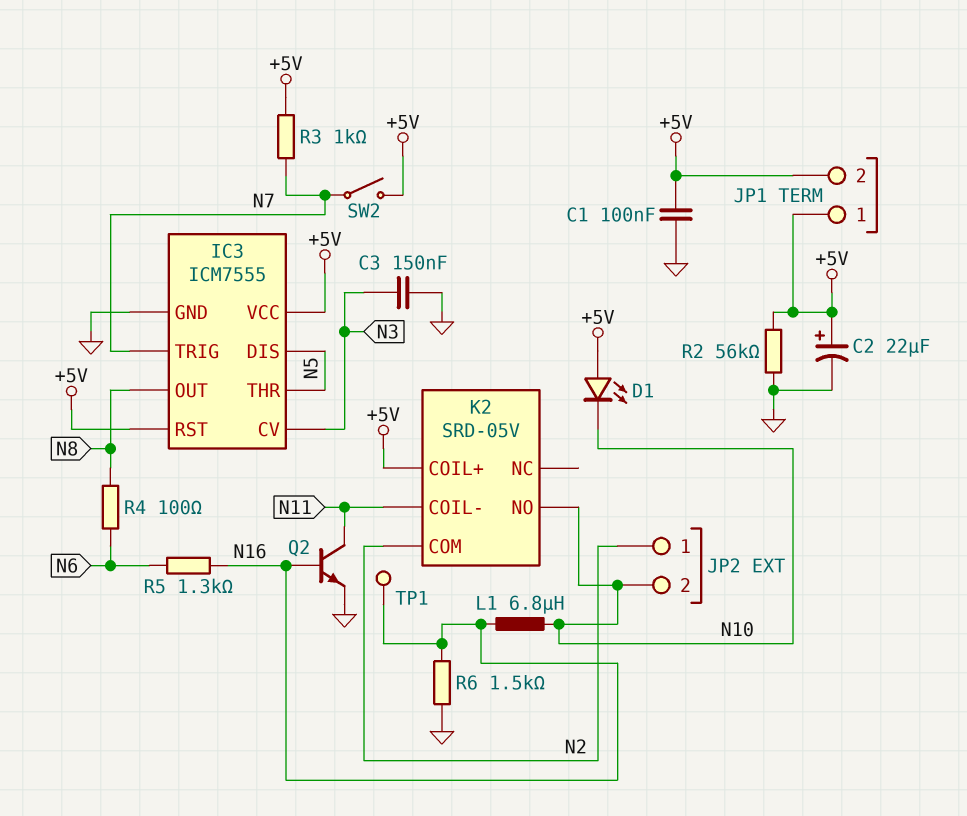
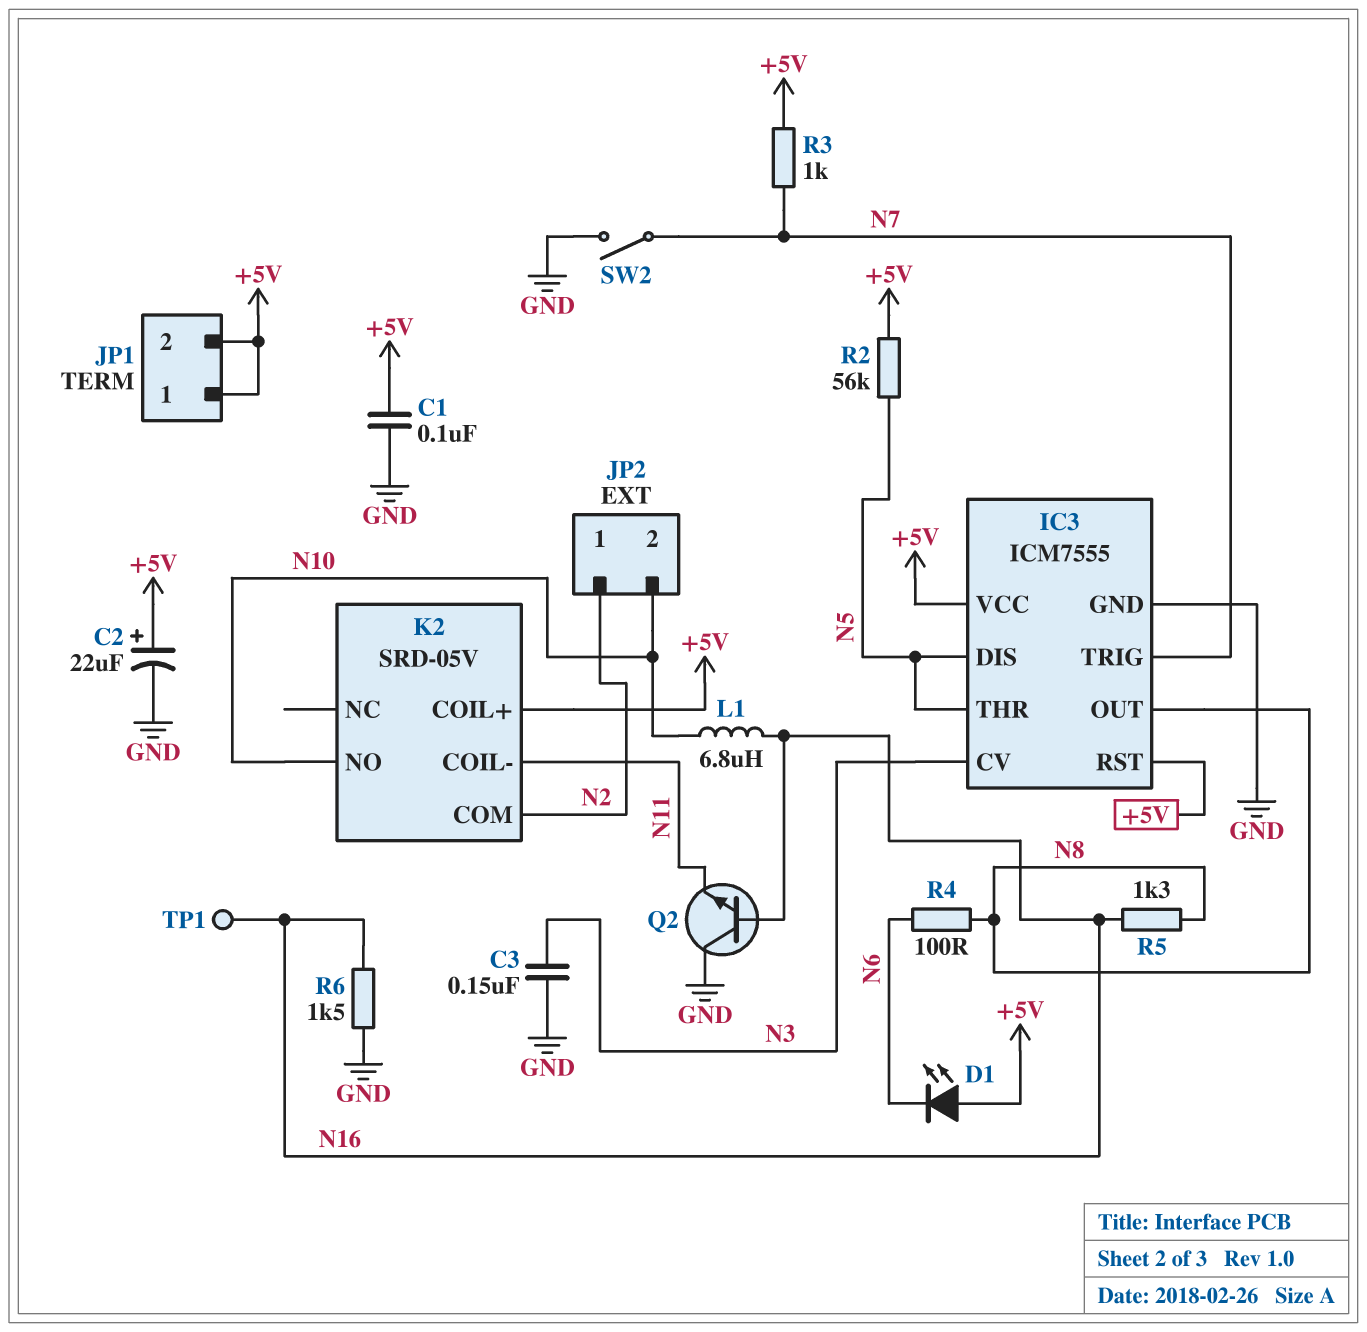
D1: LED (A +5V, K N10) -> LED (A +5V, K N6)
Q2: NPN (B N16, C N11, E GND) -> NPN (B N16, C GND, E N11)
R2: 56k (+5V, GND) -> 56k (+5V, N5)
R5: 1.3k (N6, N16) -> 1.3k (N8, N16)
SW2: switch (+5V, N7) -> switch (GND, N7)

